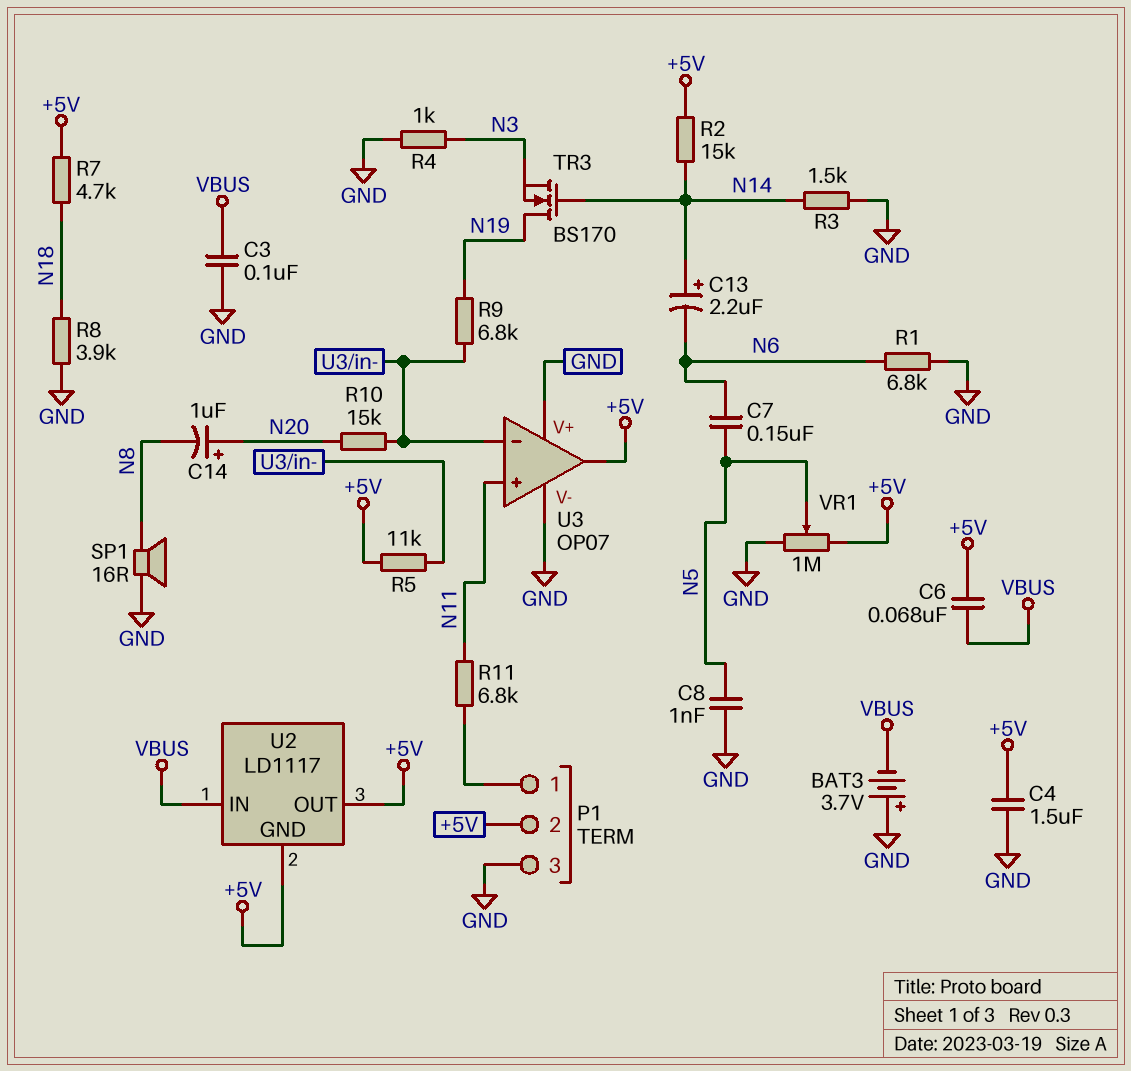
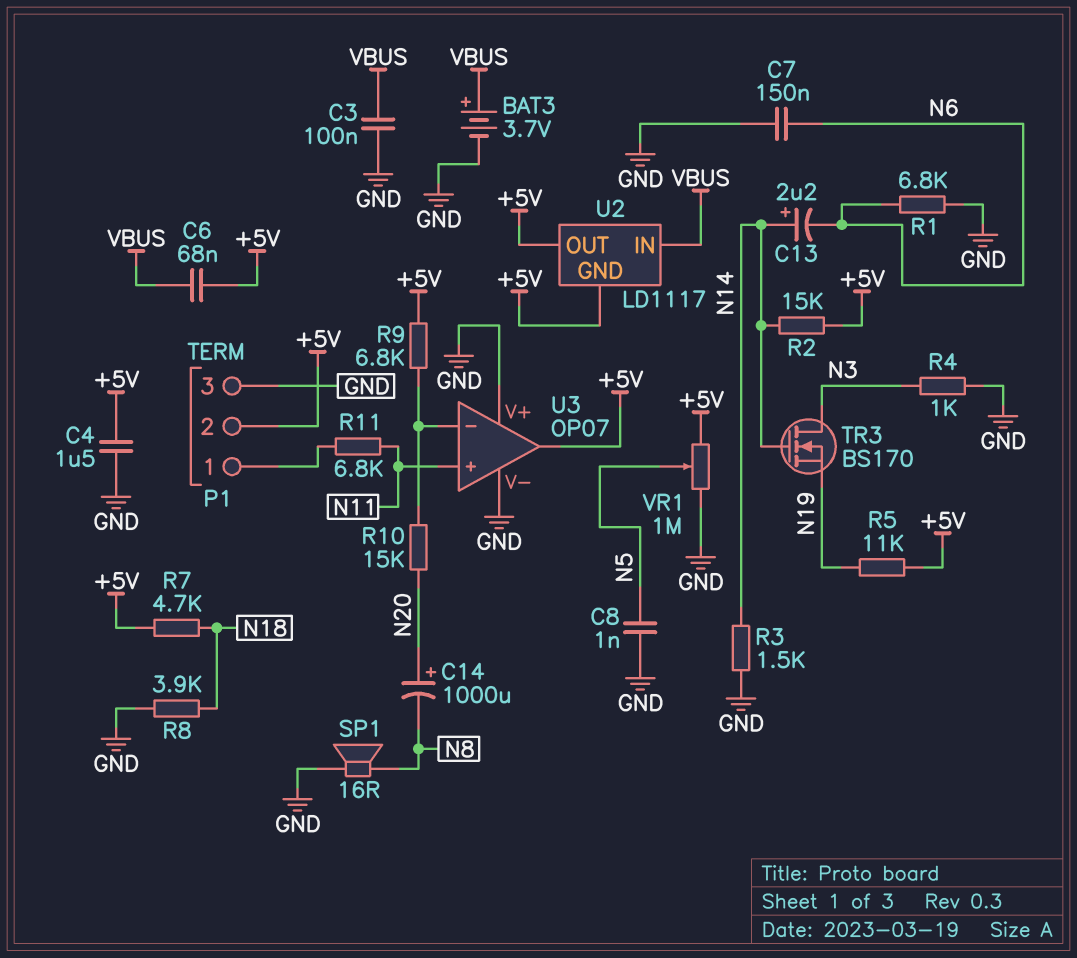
BAT3: 3.7V (plus GND, minus VBUS) -> 3.7V (plus VBUS, minus GND)
C7: 150nF (N5, N6) -> 150nF (GND, N6)
C14: 1uF (plus N20, minus N8) -> 1000uF (plus N20, minus N8)
R5: 11k (+5V, U3/in-) -> 11k (+5V, N19)
R9: 6.8k (N19, U3/in-) -> 6.8k (+5V, U3/in-)
TR3: NMOS BS170 (G N14, D N19, S N3) -> NMOS BS170 (G N14, D N3, S N19)

